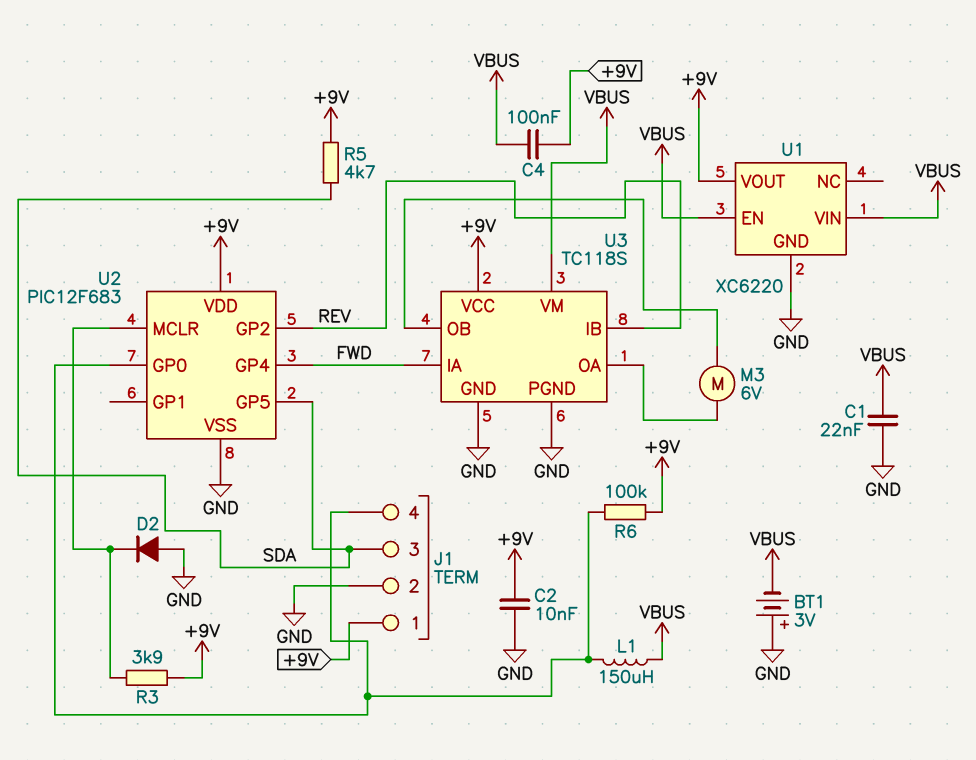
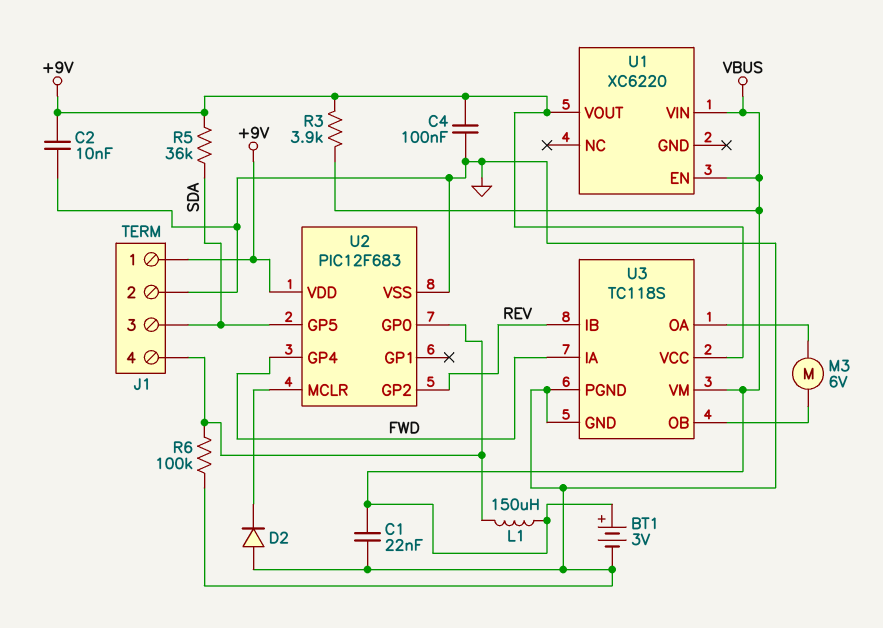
BT1: 3V (plus GND, minus VBUS) -> 3V (plus VBUS, minus GND)
C4: 100nF (+9V, VBUS) -> 100nF (+9V, GND)
R3: 3.9k (+9V, U2/MCLR) -> 3.9k (+9V, VBUS)
R5: 4.7k (+9V, SDA) -> 36k (+9V, SDA)
R6: 100k (+9V, J1/4) -> 100k (GND, J1/4)
U1 pin GND: GND -> none

